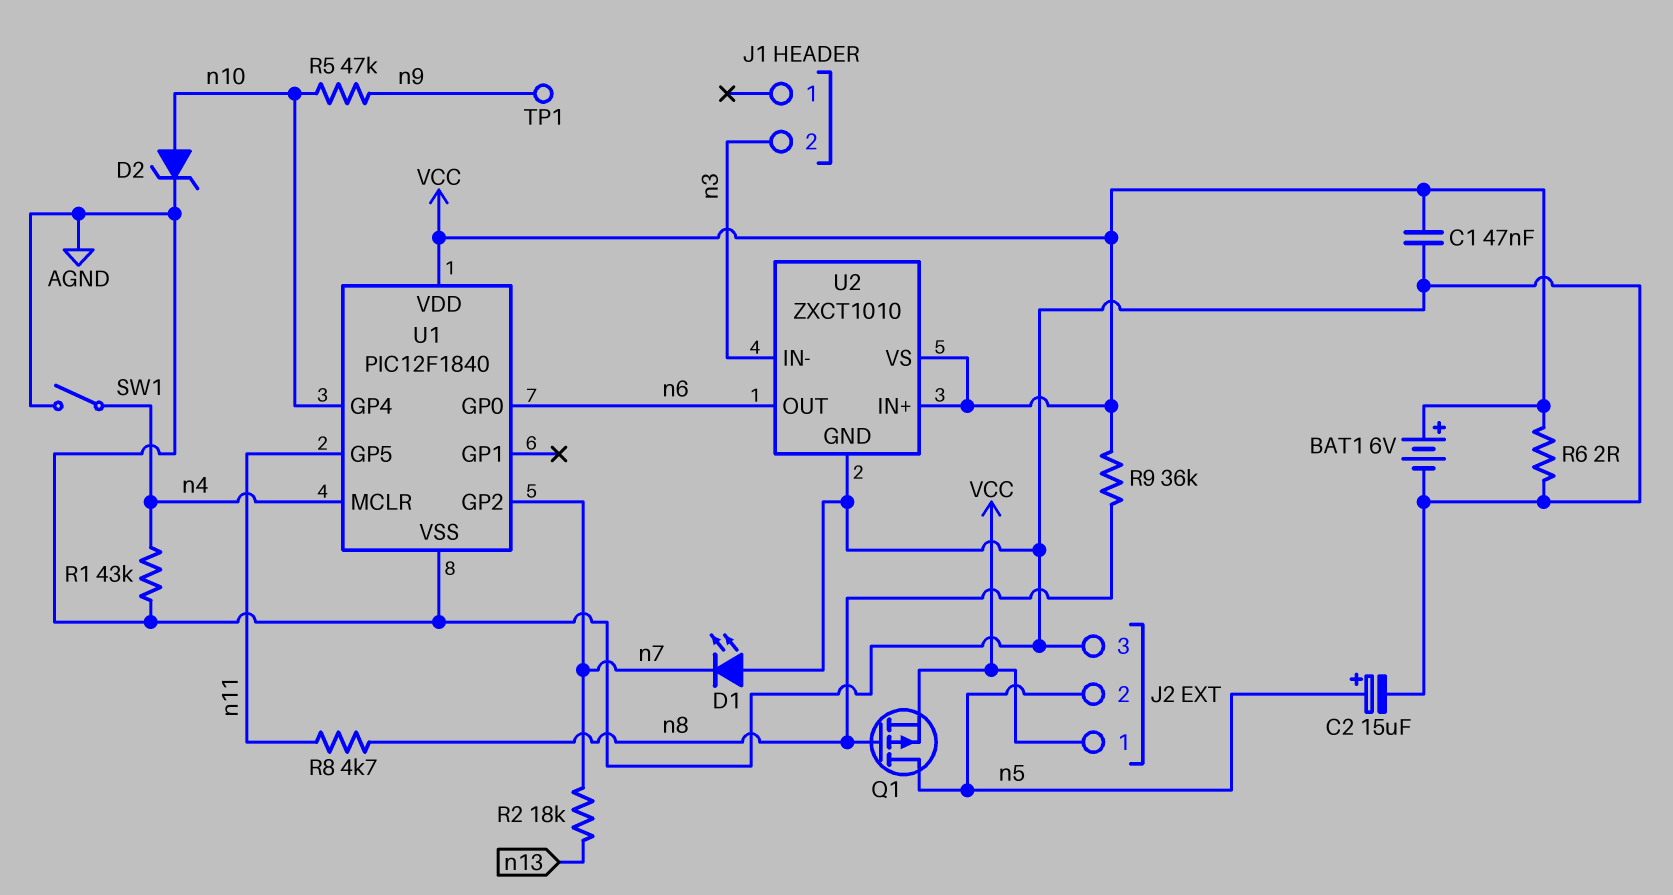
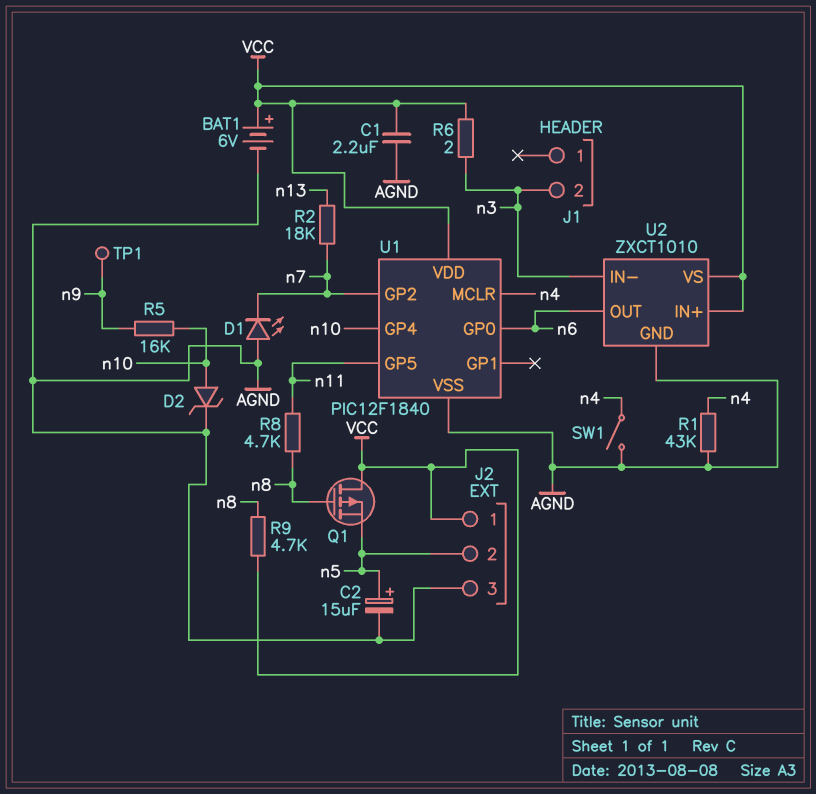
C1: 47nF (AGND, VCC) -> 2.2uF (AGND, VCC)
Q1: PMOS (G n8, D n5, S VCC) -> PMOS (G n8, D VCC, S n5)
R5: 47k (n9, n10) -> 16k (n9, n10)
R6: 2 (AGND, VCC) -> 2 (VCC, n3)
R9: 36k (VCC, n8) -> 4.7k (VCC, n8)

